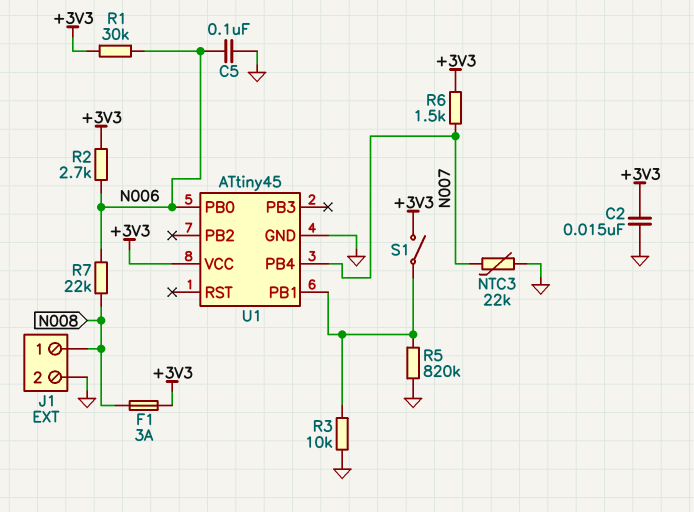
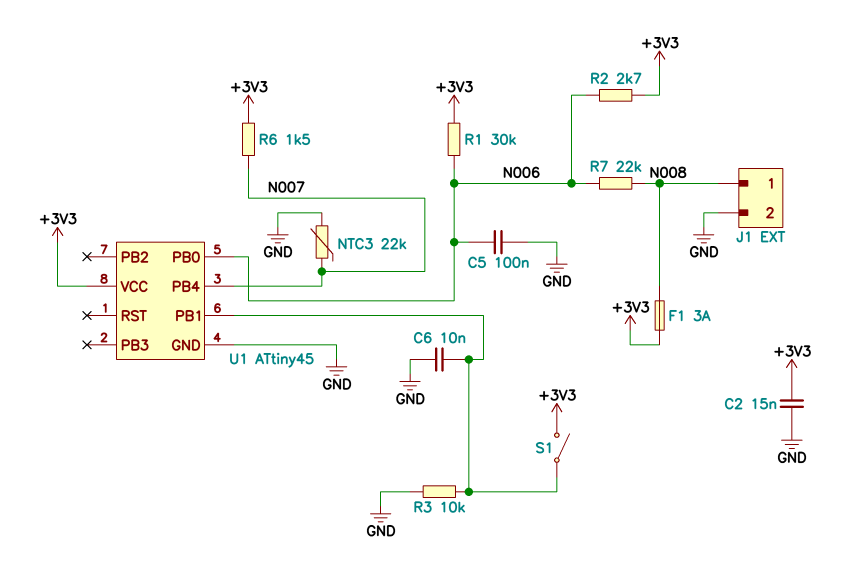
C6: none -> 10nF (GND, U1/PB1)
R5: 820k (GND, U1/PB1) -> none

